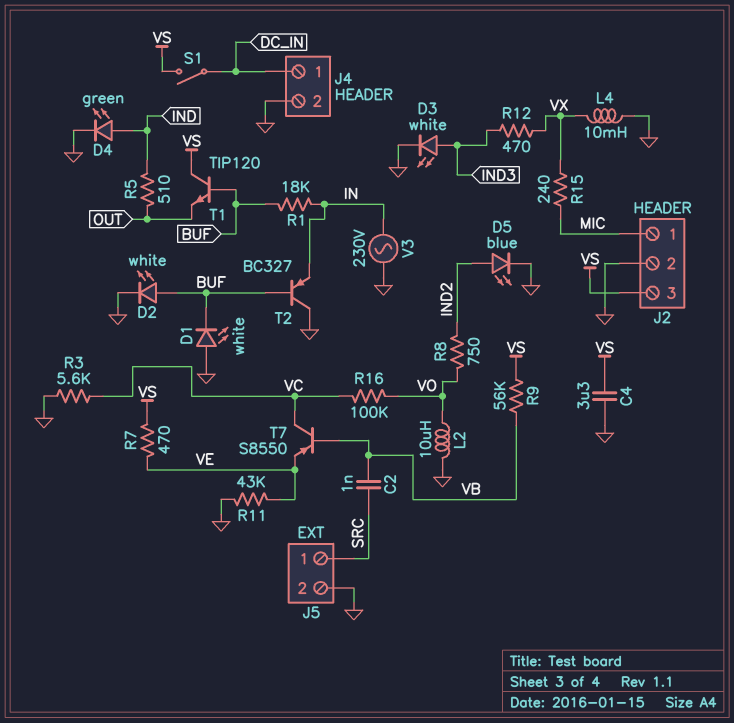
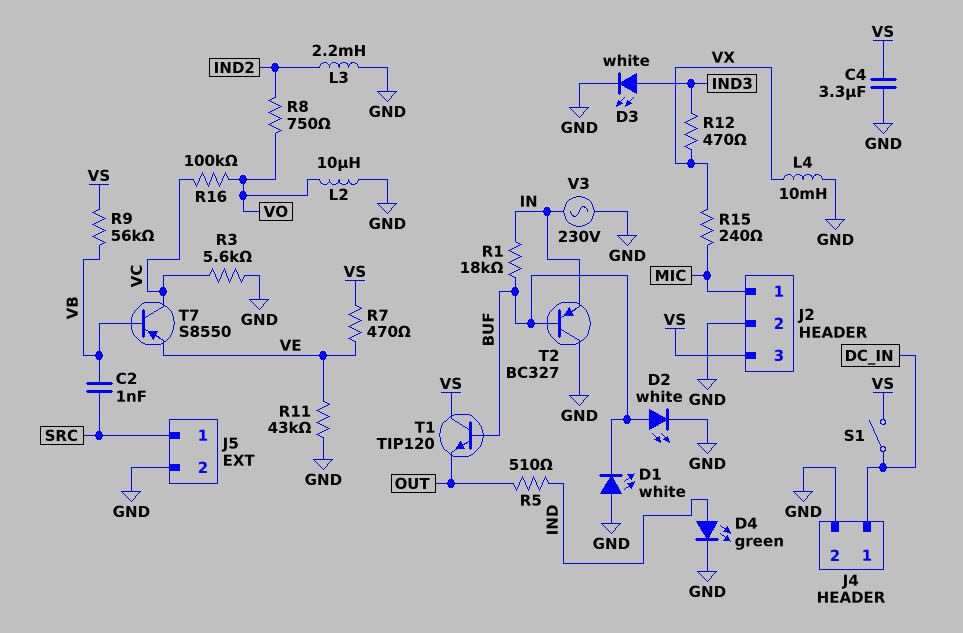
D5: LED blue (A IND2, K GND) -> none
L3: none -> 2.2mH (GND, IND2)

